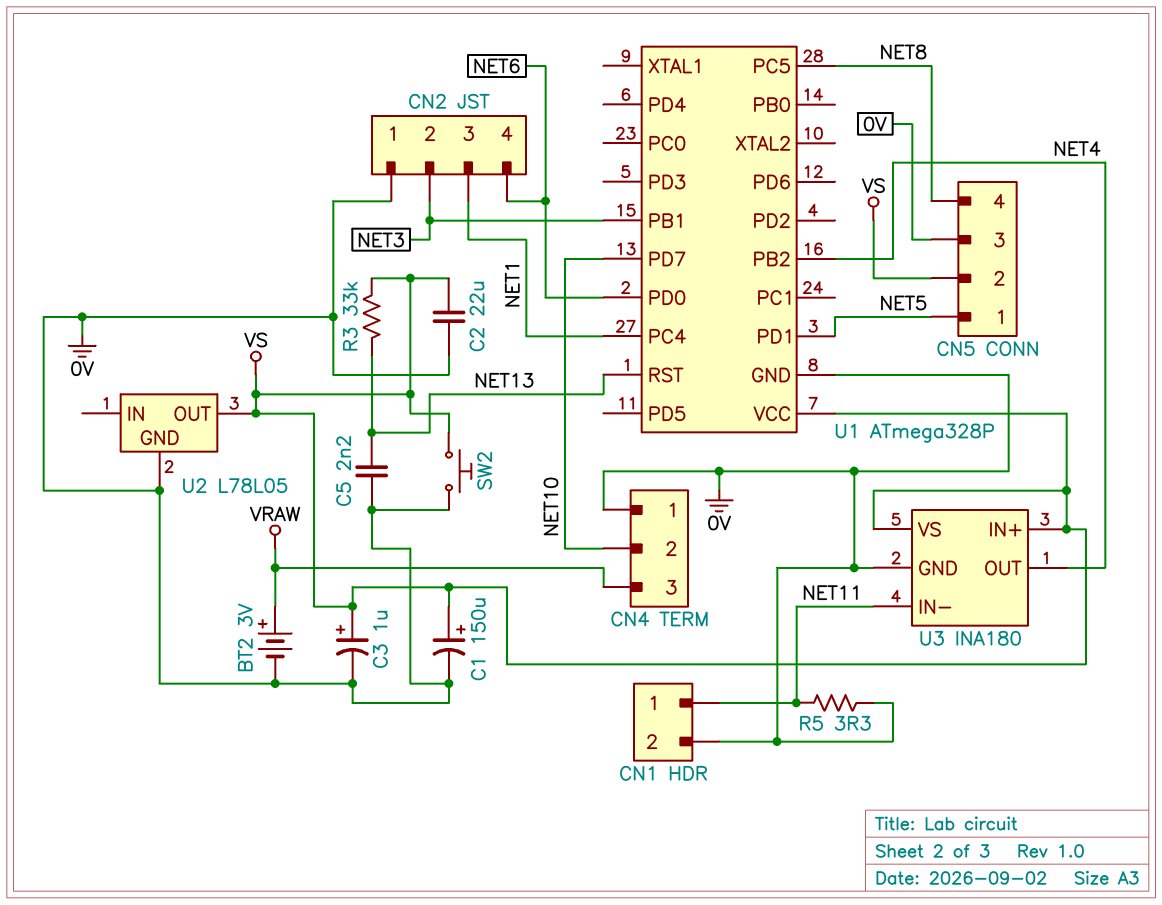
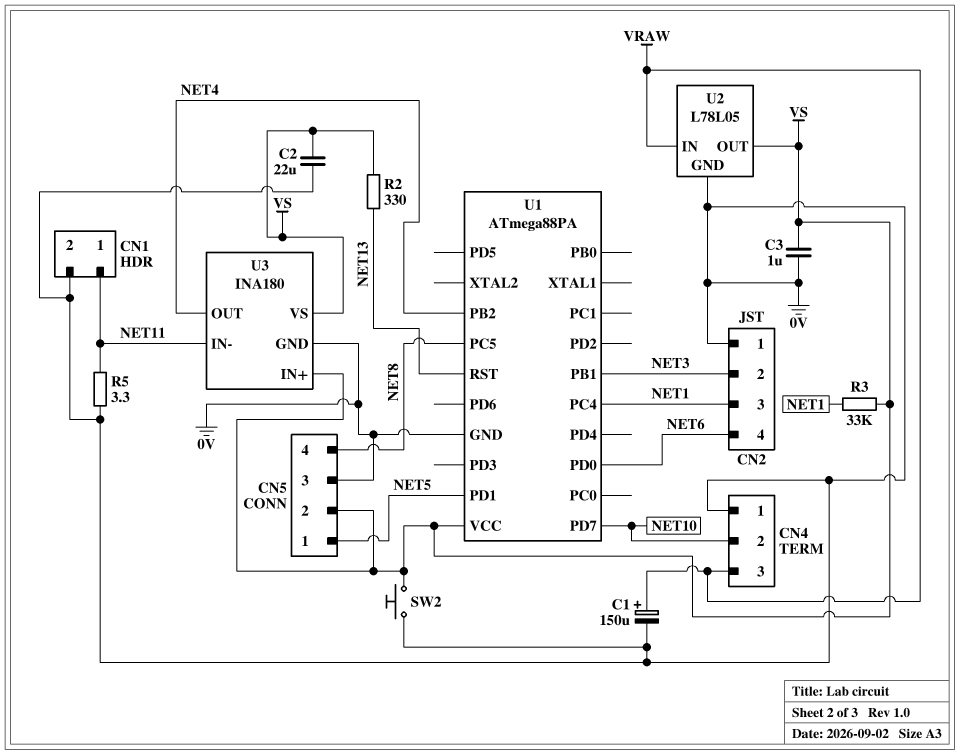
BT2: 3V (plus VRAW, minus 0V) -> none
C1: 150uF (plus VS, minus 0V) -> 150uF (plus VRAW, minus 0V)
C3: 1uF (plus VS, minus 0V) -> 1uF (0V, VS)
C5: 2.2nF (0V, NET13) -> none
R2: none -> 330 (NET13, VS)
R3: 33k (NET13, VS) -> 33k (NET1, VS)
U1: ATmega328P -> ATmega88PA
U2 pin IN: none -> VRAW

